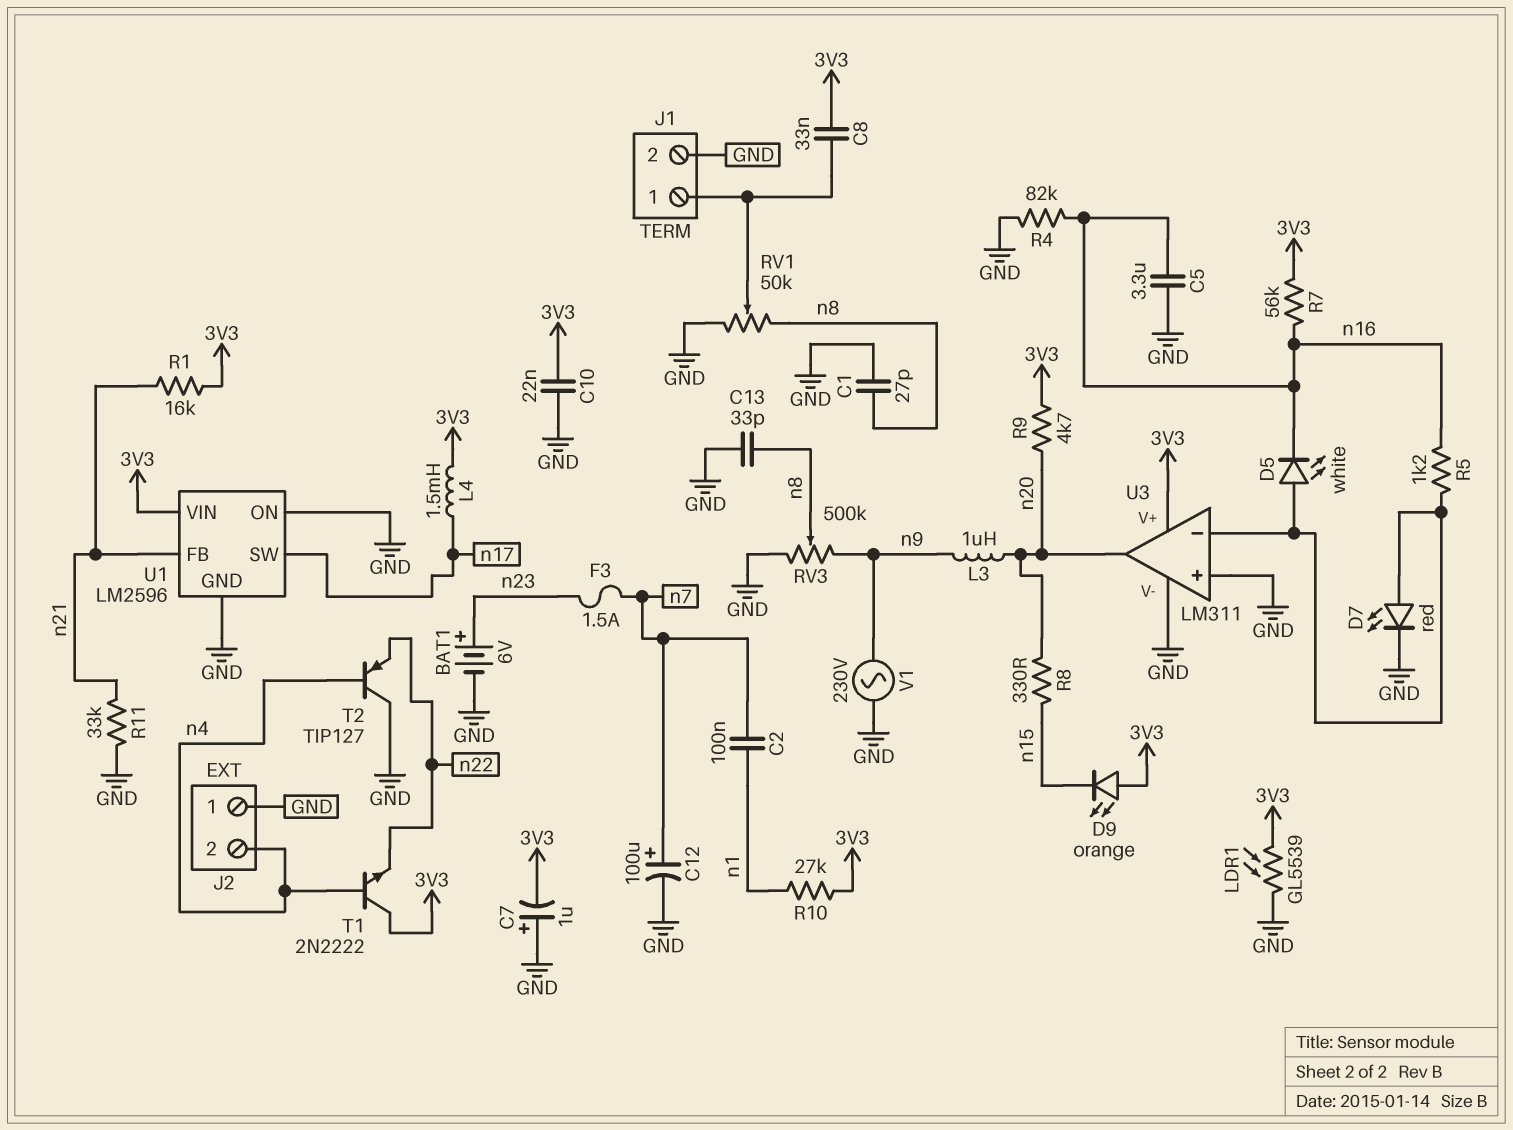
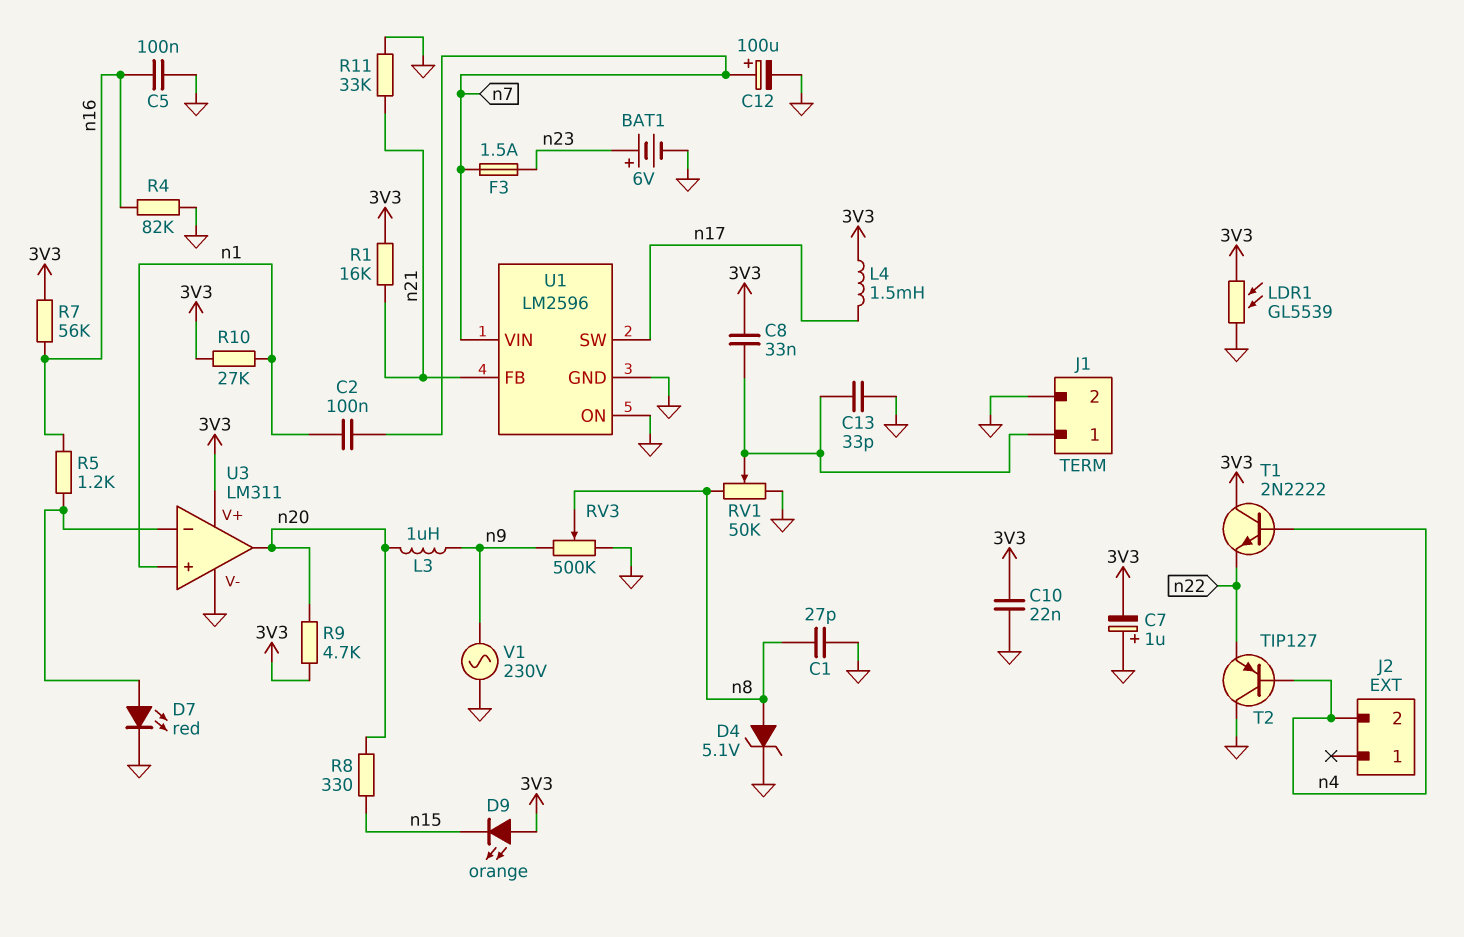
C5: 3.3uF (GND, n16) -> 100nF (GND, n16)
C13: 33pF (GND, n8) -> 33pF (GND, J1/1)
D4: none -> zener 5.1V (A n8, K GND)
D5: LED white (A U3/in-, K n16) -> none
J2 pin 1: GND -> none
U1 pin VIN: 3V3 -> n7
U3 pin in+: GND -> n1

